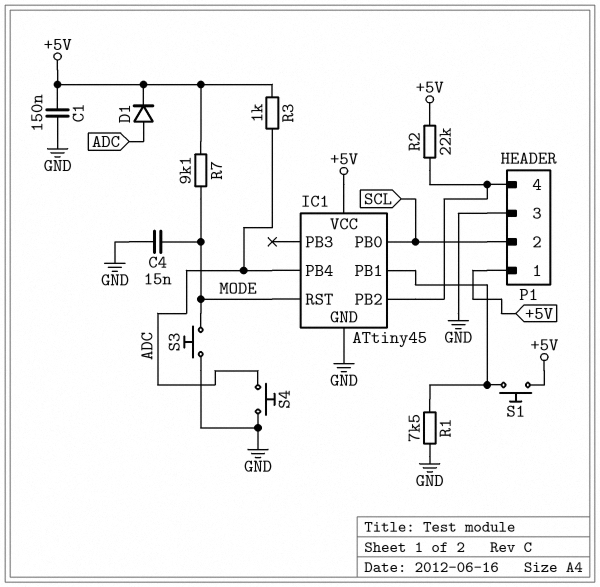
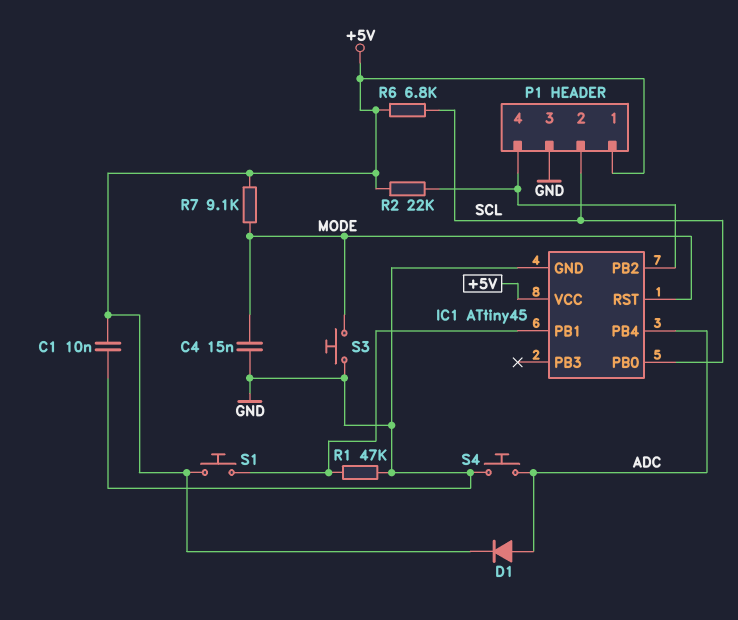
C1: 150nF (+5V, GND) -> 10nF (+5V, GND)
R1: 7.5k (GND, IC1/PB1) -> 47k (GND, IC1/PB1)
R3: 1k (+5V, ADC) -> none
R6: none -> 6.8k (+5V, SCL)

